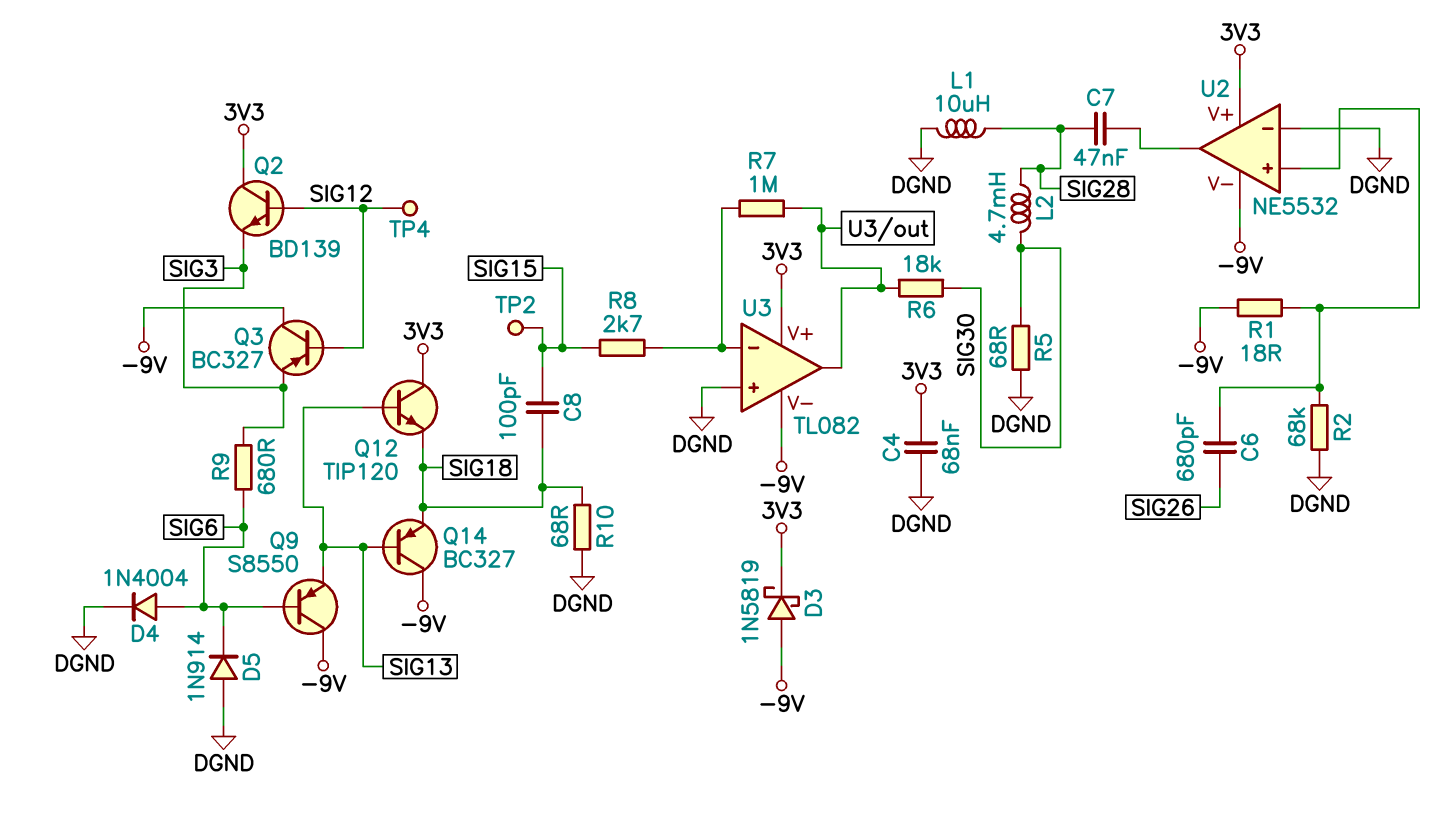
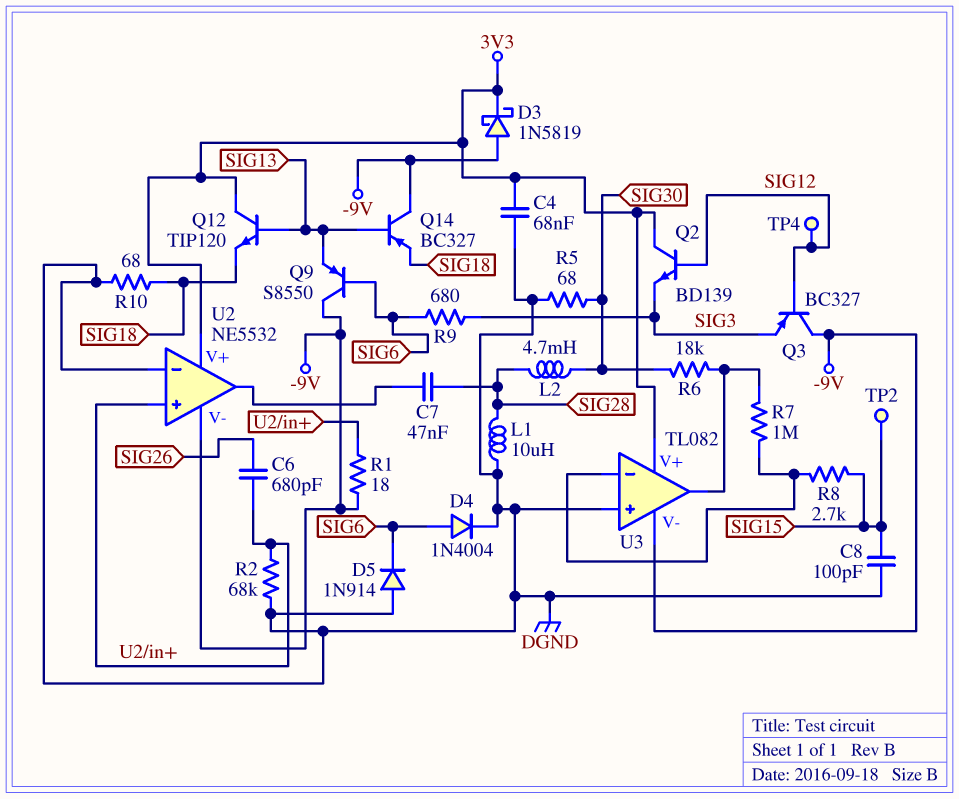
C8: 100pF (SIG15, SIG18) -> 100pF (DGND, SIG15)

